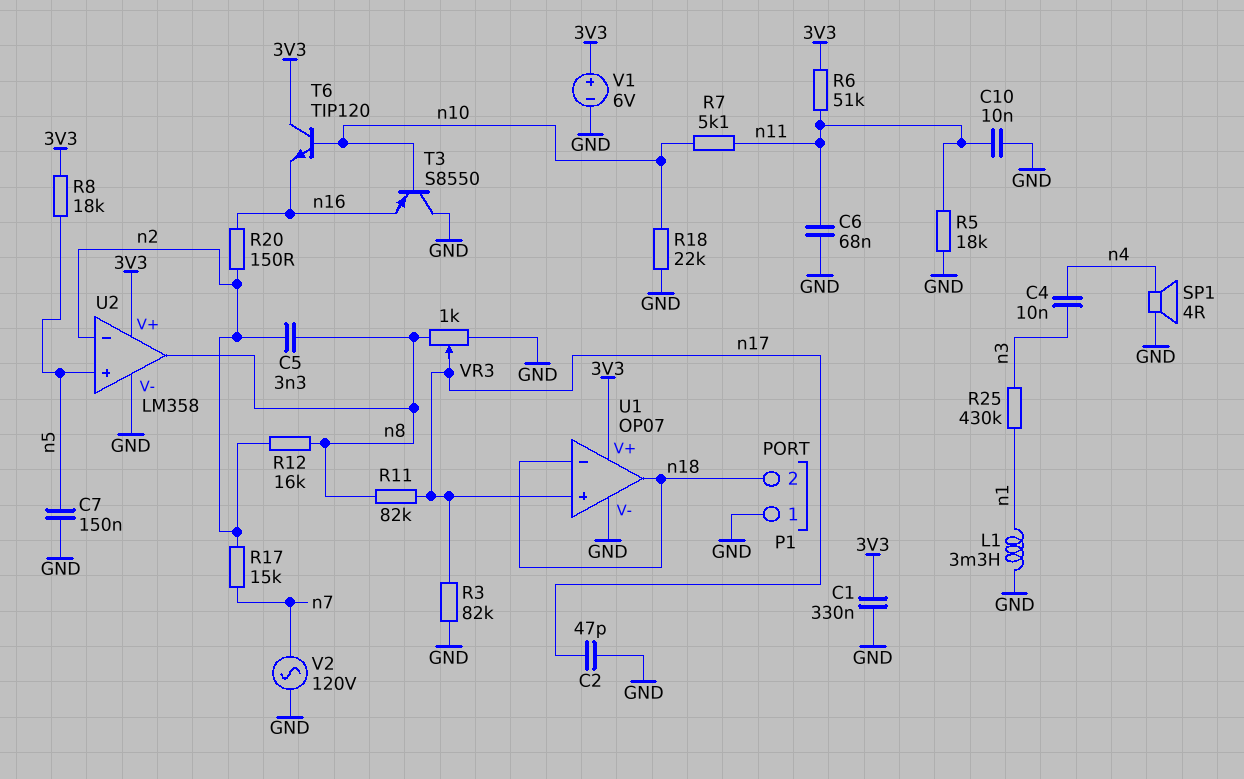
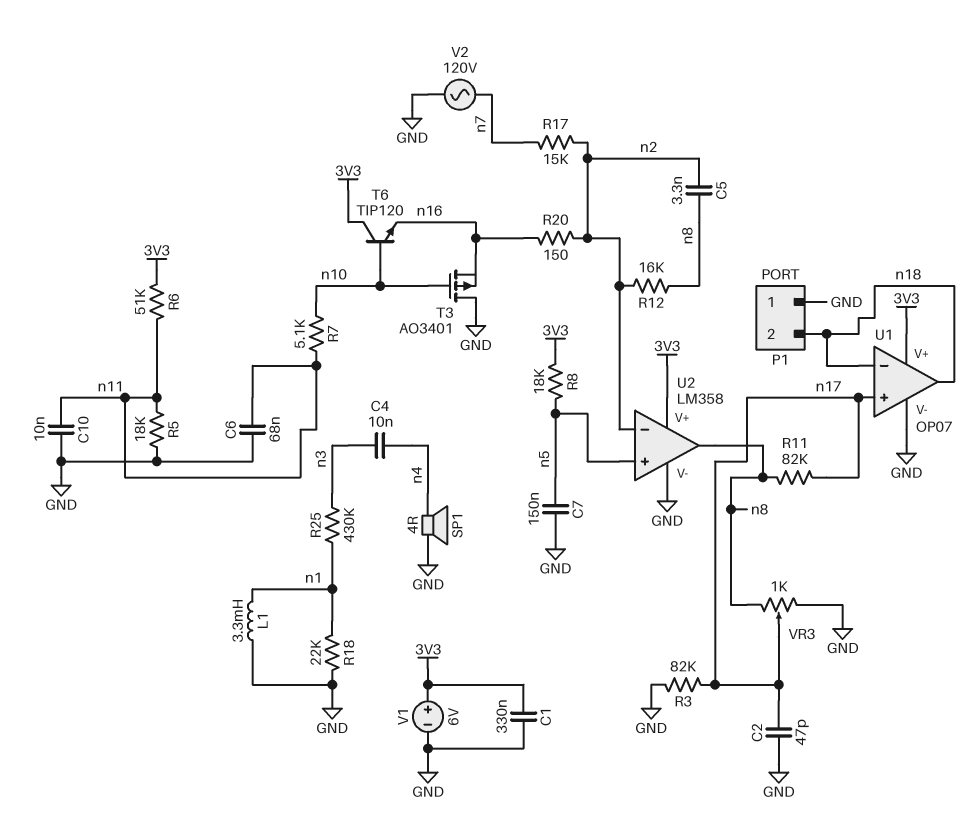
R18: 22k (GND, n10) -> 22k (GND, n1)
T3: PNP S8550 (B n10, C GND, E n16) -> PMOS AO3401 (G n10, D GND, S n16)

